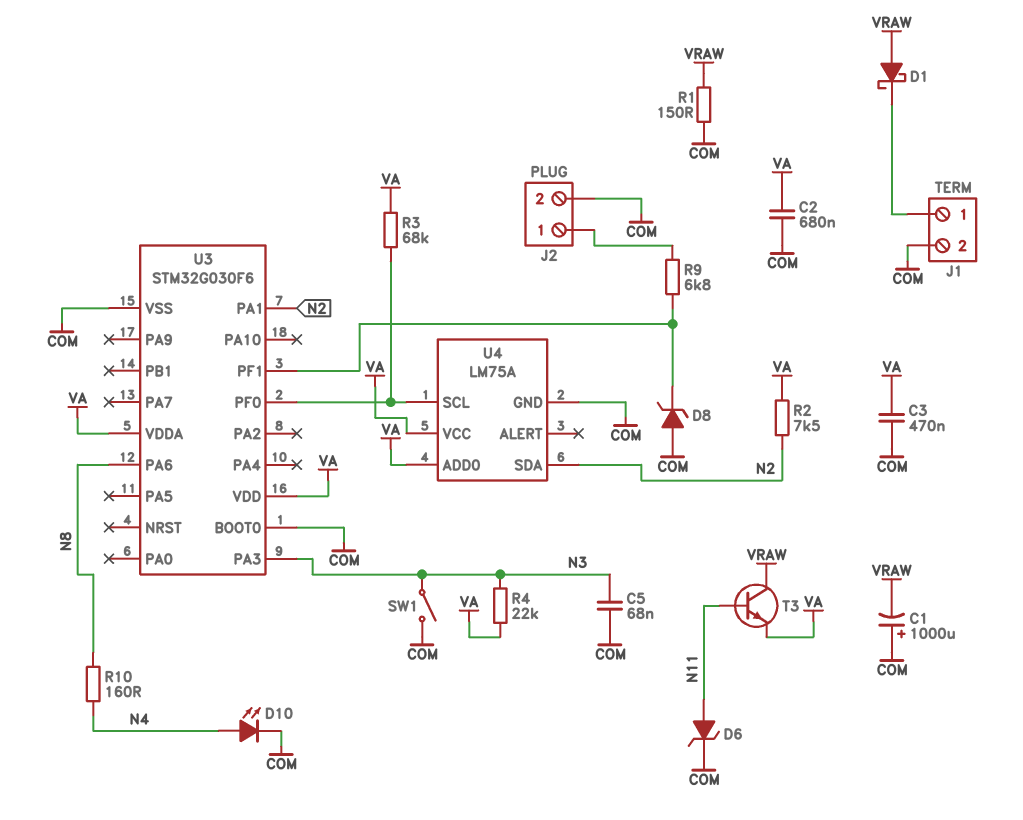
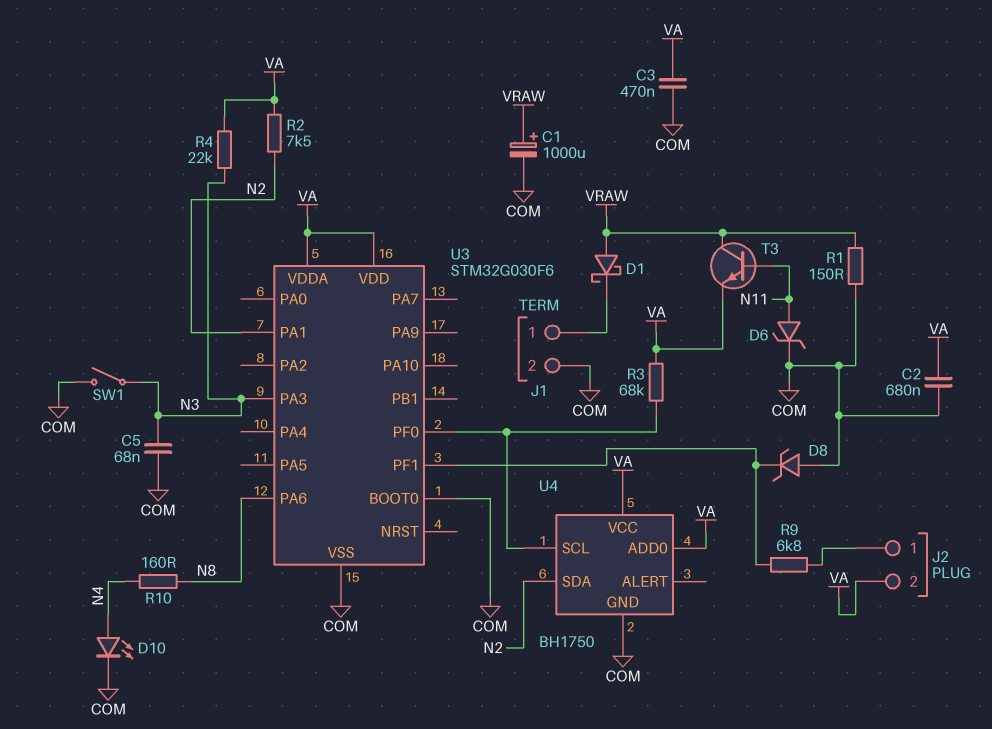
C1: 1000uF (plus COM, minus VRAW) -> 1000uF (plus VRAW, minus COM)
J2 pin 2: COM -> VA
U4: LM75A -> BH1750

